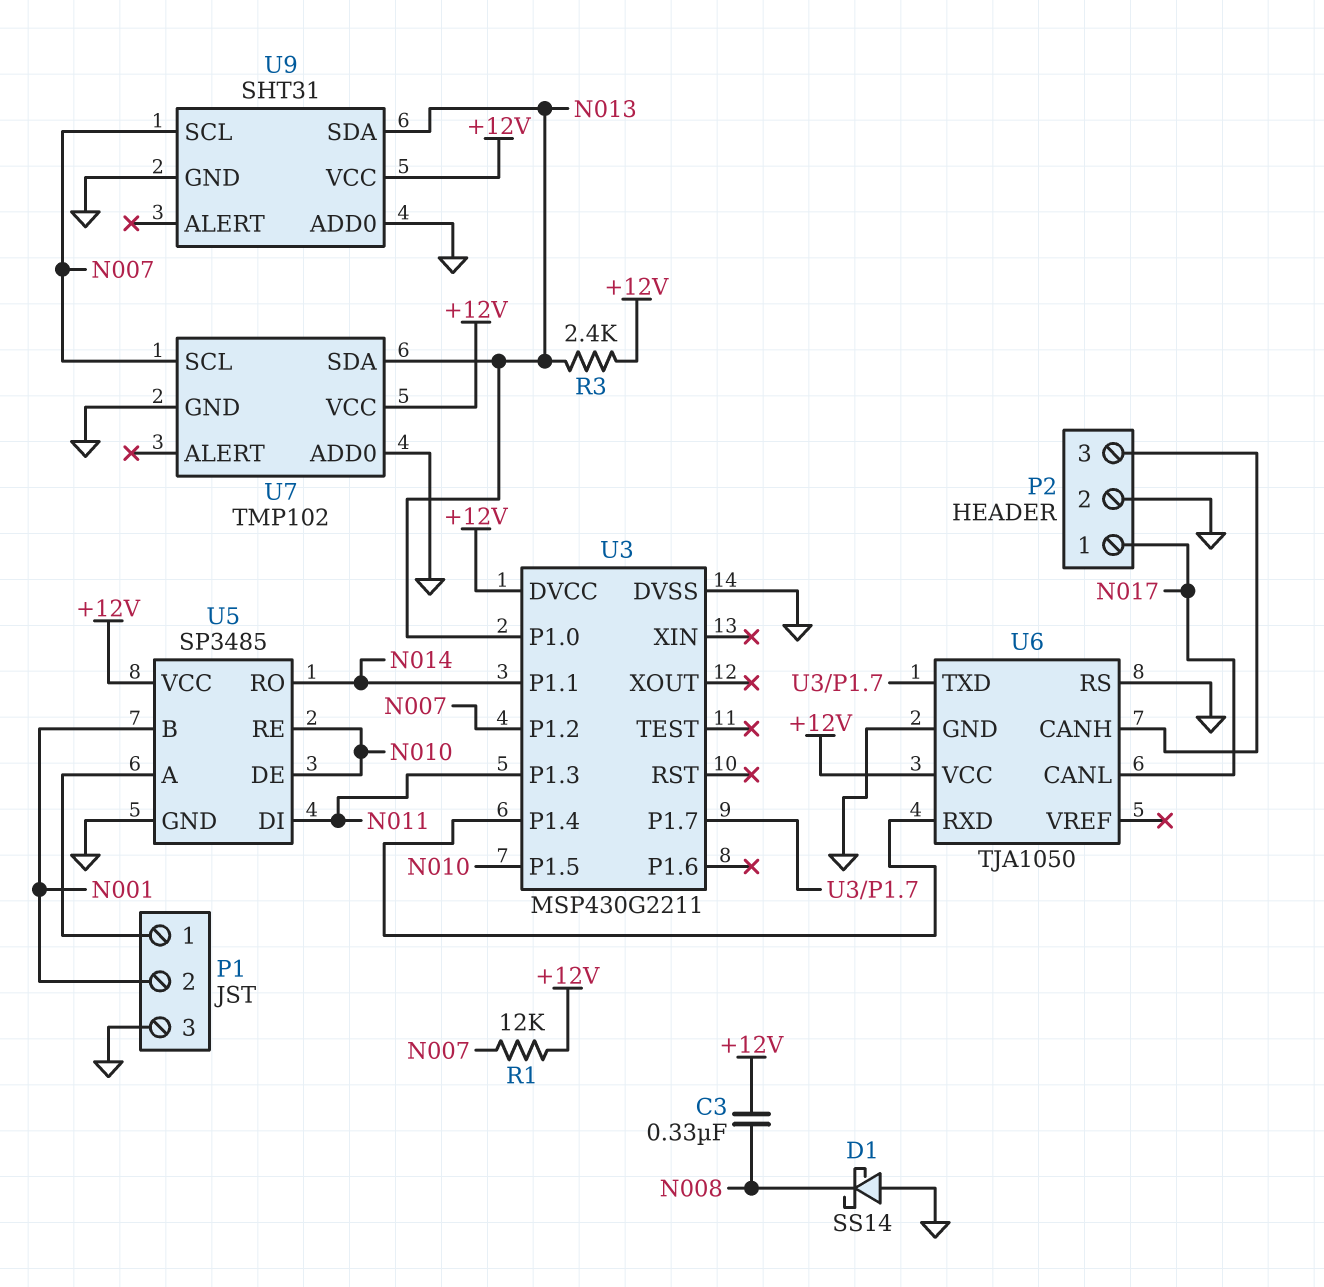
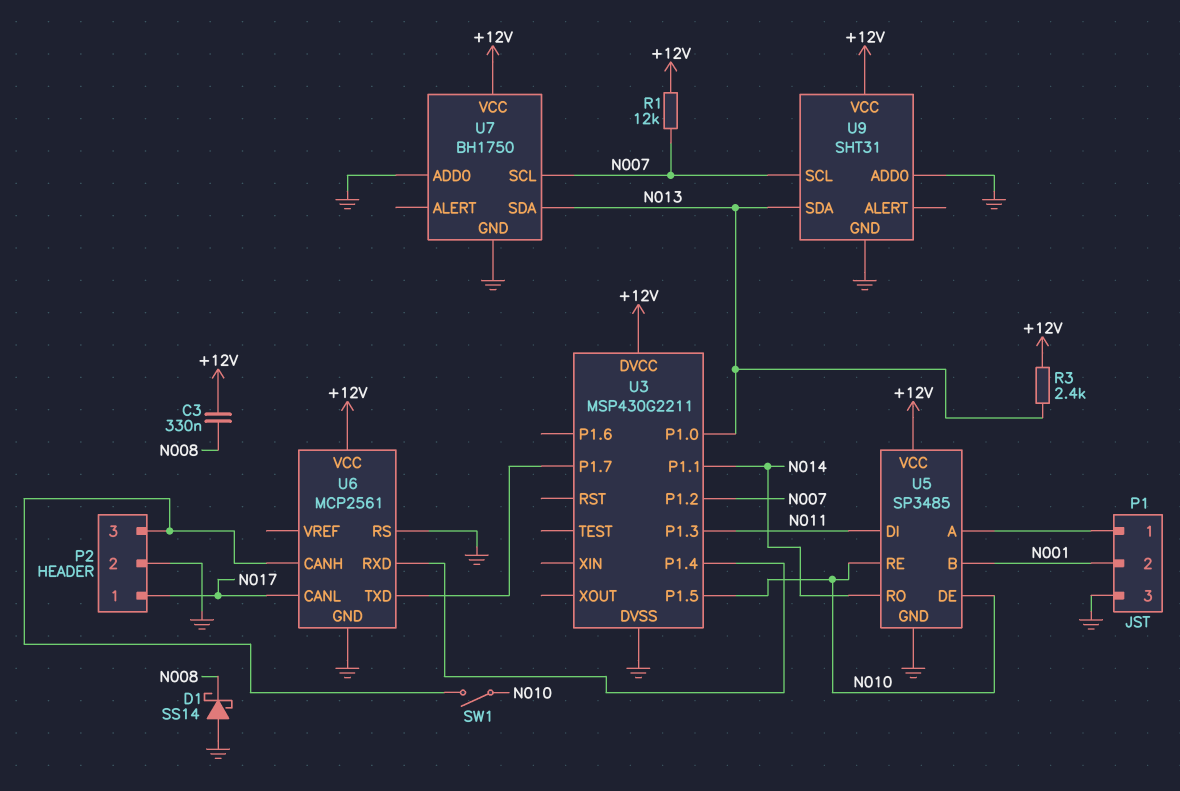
SW1: none -> switch (N010, P2/3)
U6: TJA1050 -> MCP2561
U7: TMP102 -> BH1750

